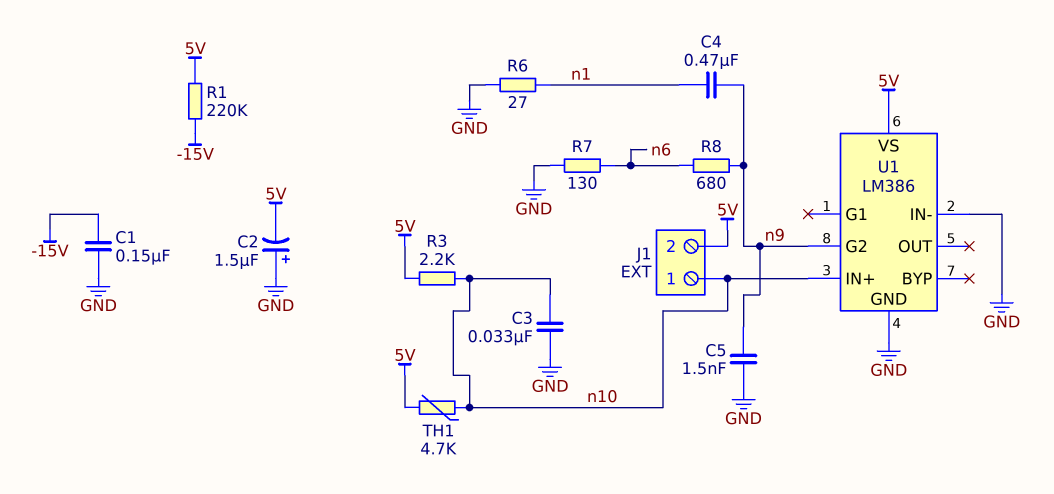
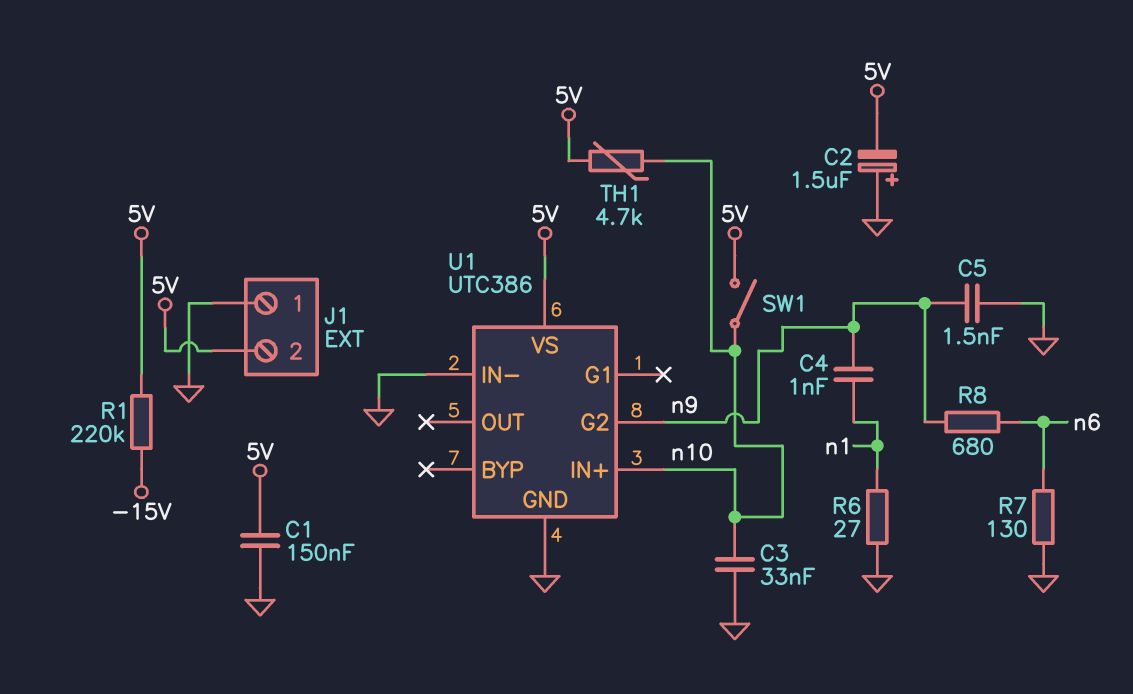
C1: 150nF (-15V, GND) -> 150nF (5V, GND)
C4: 470nF (n1, n9) -> 1nF (n1, n9)
J1 pin 1: n10 -> GND
R3: 2.2k (5V, n10) -> none
SW1: none -> switch (5V, n10)
U1: LM386 -> UTC386

